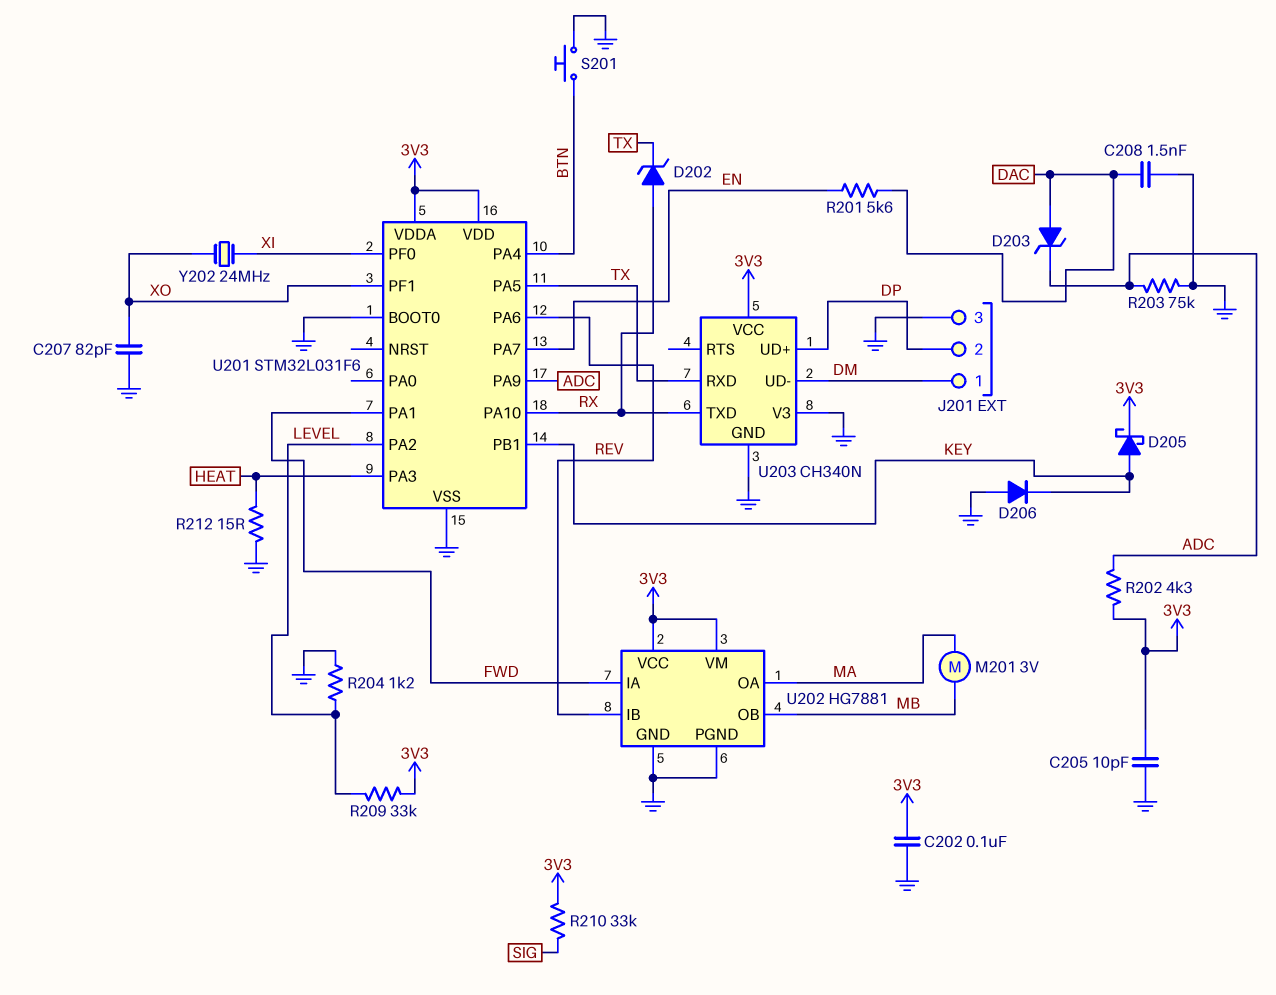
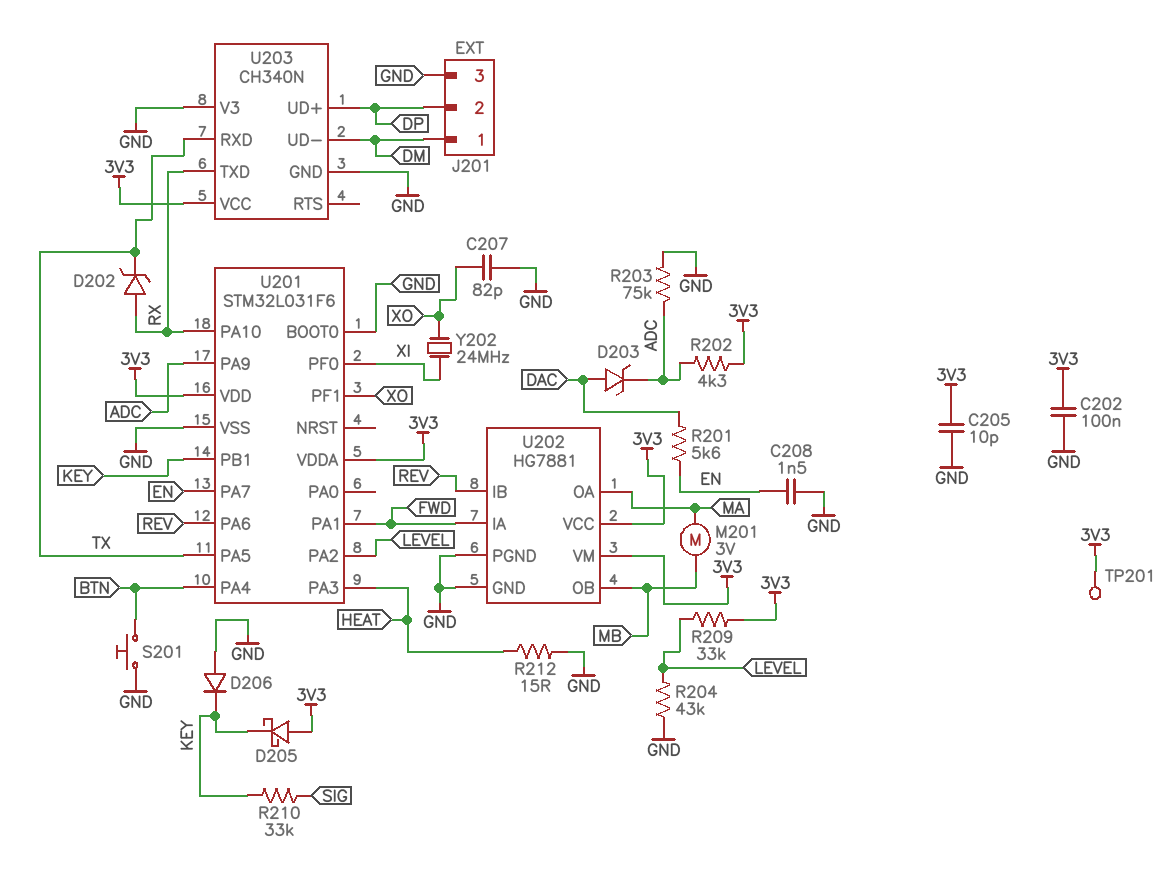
C208: 1.5nF (DAC, GND) -> 1.5nF (EN, GND)
D205: schottky (A KEY, K 3V3) -> schottky (A 3V3, K KEY)
R204: 1.2k (GND, LEVEL) -> 43k (GND, LEVEL)
R210: 33k (3V3, SIG) -> 33k (KEY, SIG)
TP201: none -> test point (3V3)

